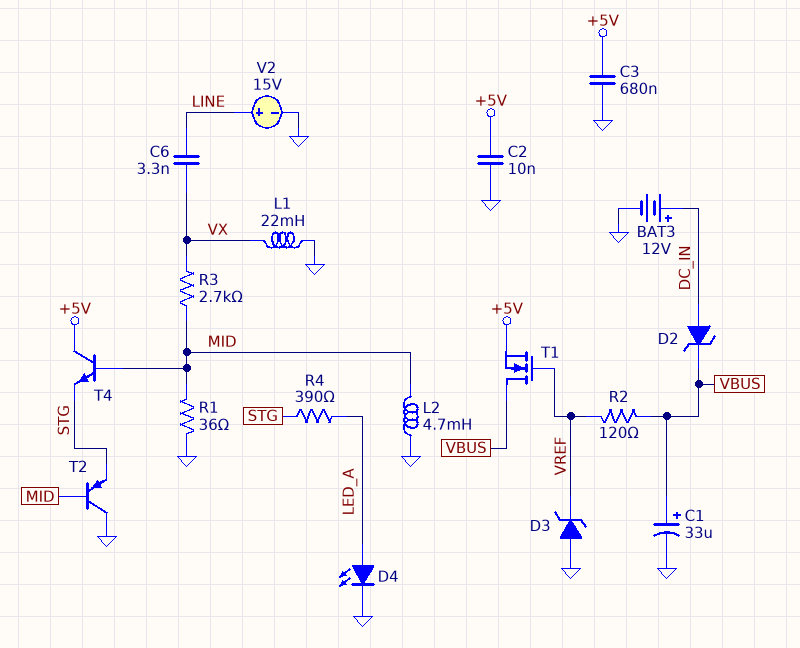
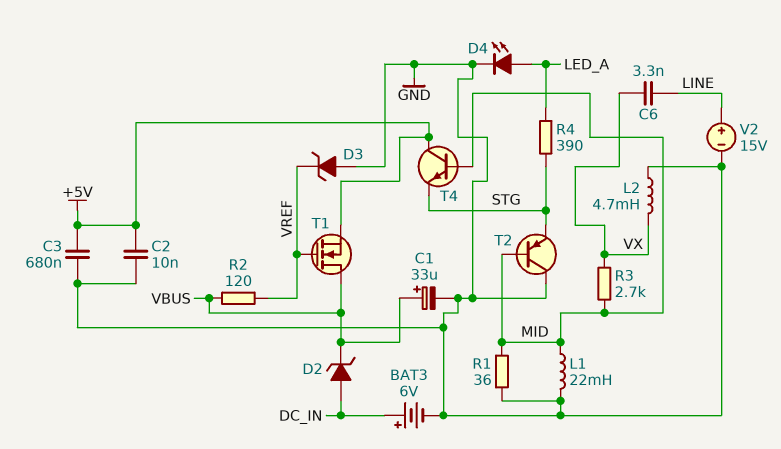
BAT3: 12V (plus DC_IN, minus GND) -> 6V (plus DC_IN, minus GND)
L1: 22mH (GND, VX) -> 22mH (GND, MID)
L2: 4.7mH (GND, MID) -> 4.7mH (GND, VX)

